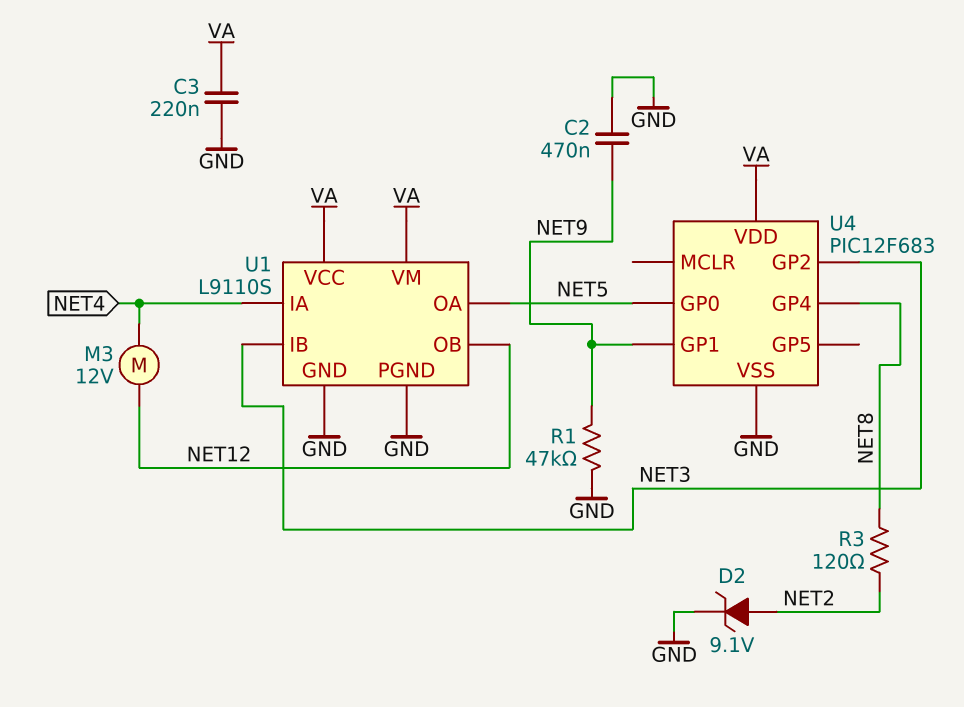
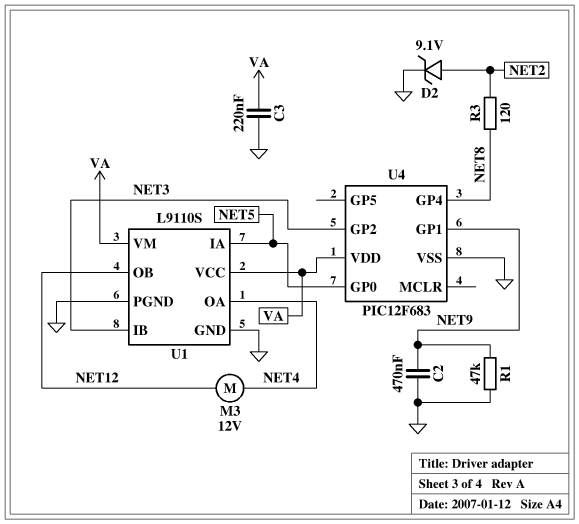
U1 pin IA: NET4 -> NET5
U1 pin OA: NET5 -> NET4

